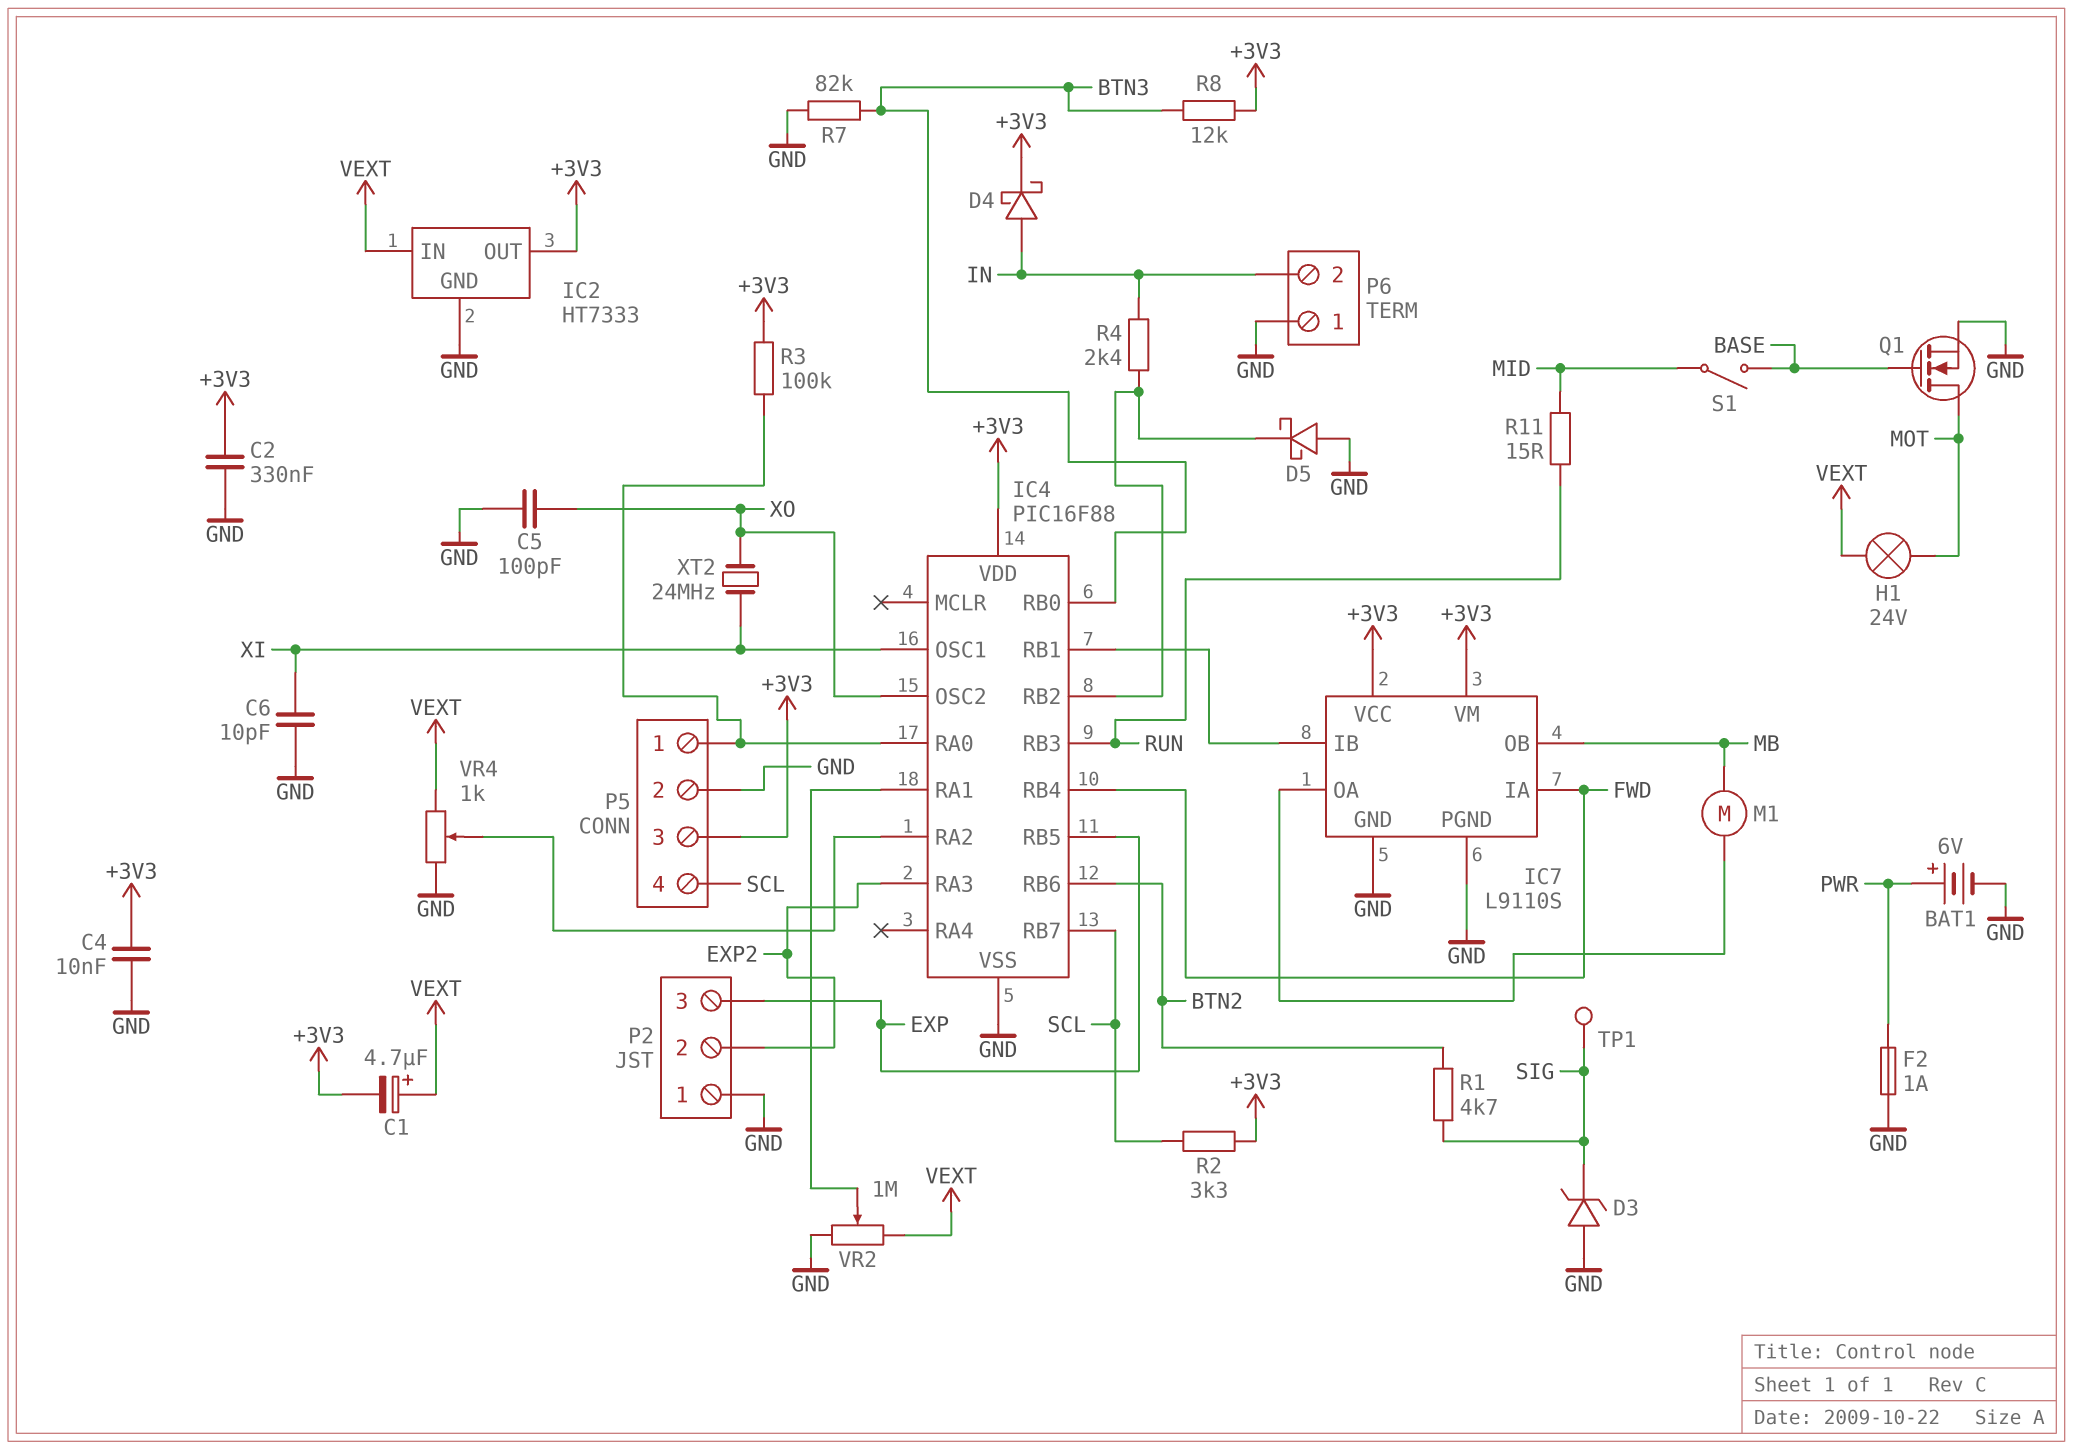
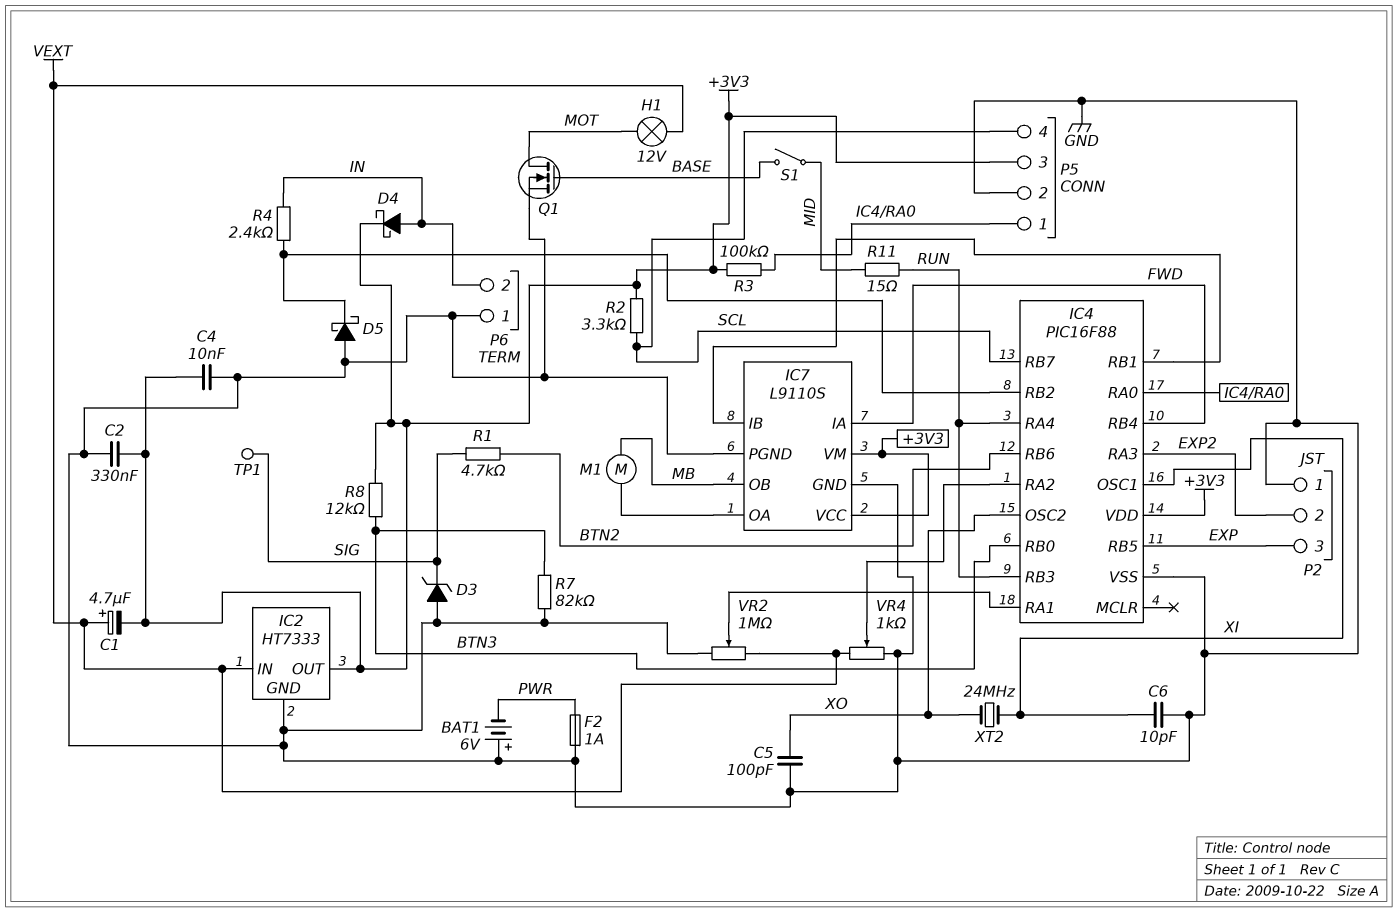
BAT1: 6V (plus PWR, minus GND) -> 6V (plus GND, minus PWR)
H1: lamp 24V (MOT, VEXT) -> lamp 12V (MOT, VEXT)
IC4 pin RA4: none -> RUN

